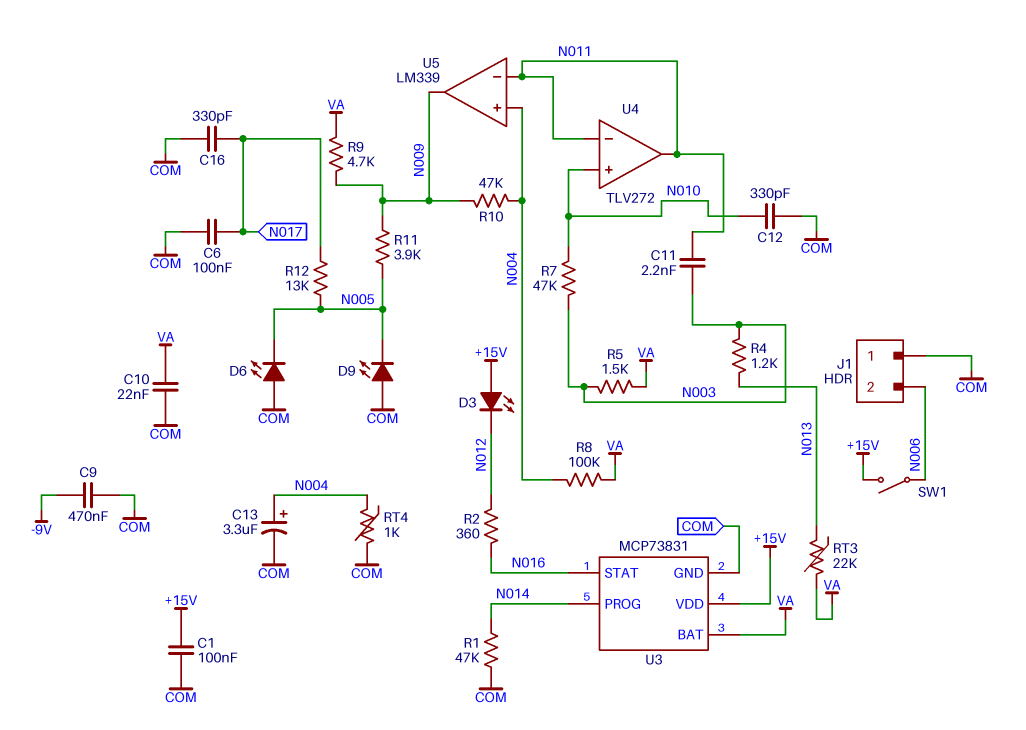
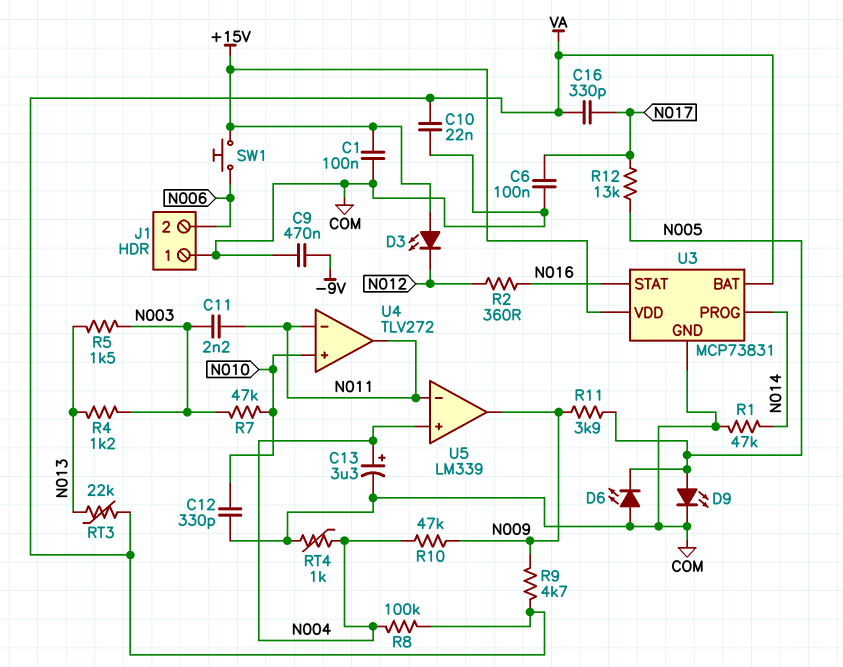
C16: 330pF (COM, N017) -> 330pF (N017, VA)
D9: LED (A COM, K N005) -> LED (A N005, K COM)
R5: 1.5k (N003, VA) -> 1.5k (N003, N013)
SW1: switch (+15V, N006) -> button (+15V, N006)

